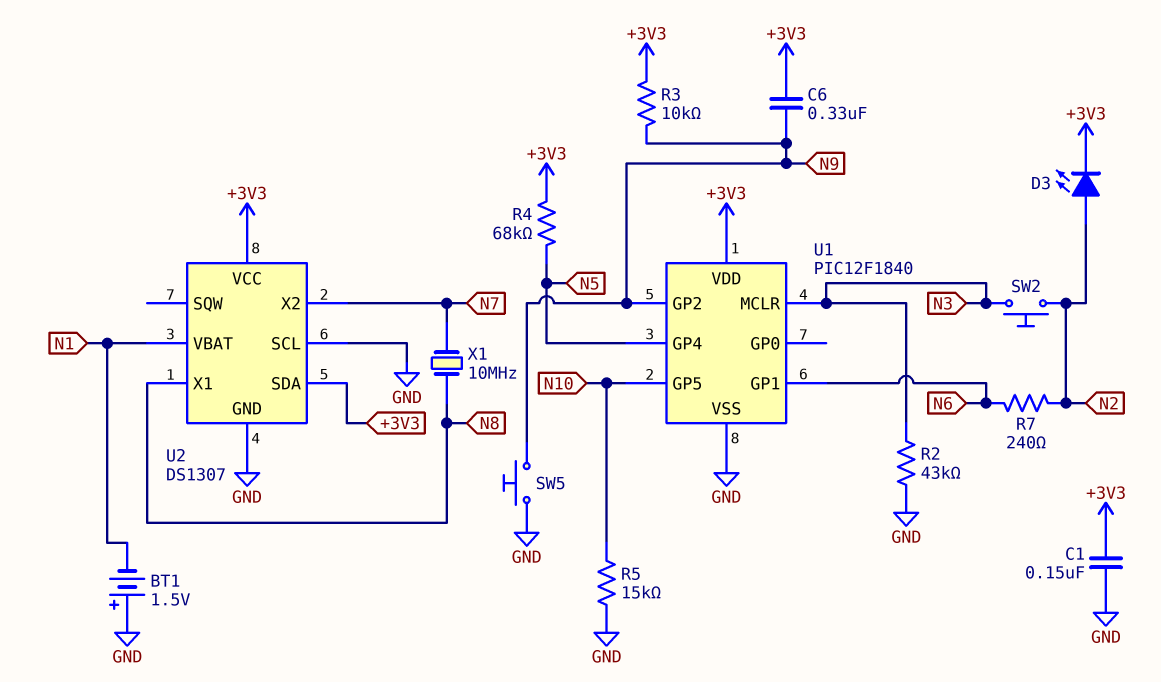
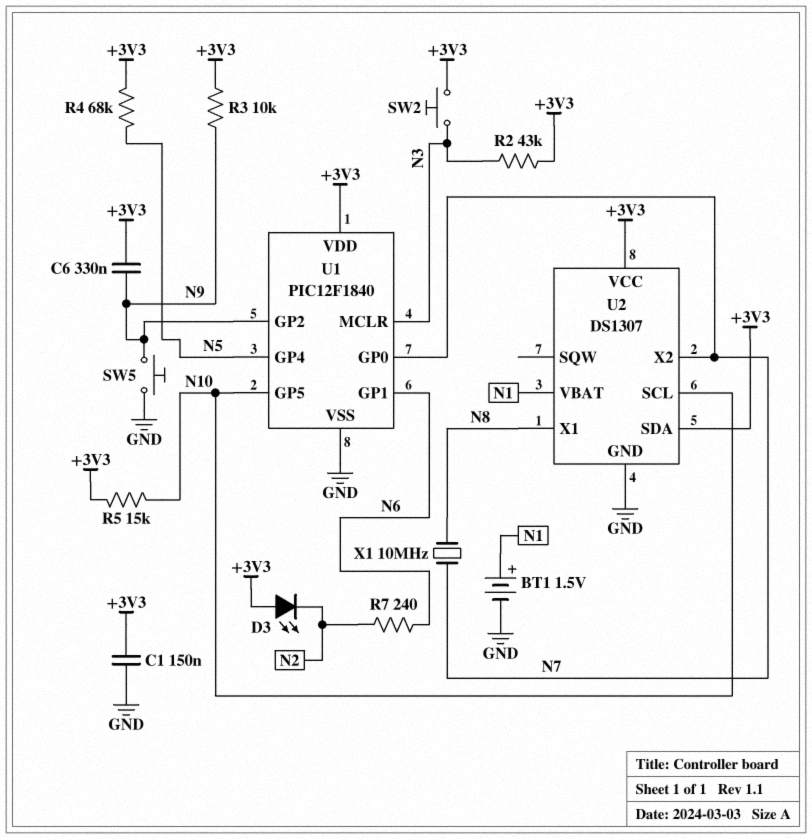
BT1: 1.5V (plus GND, minus N1) -> 1.5V (plus N1, minus GND)
D3: LED (A N2, K +3V3) -> LED (A +3V3, K N2)
R2: 43k (GND, N3) -> 43k (+3V3, N3)
R5: 15k (GND, N10) -> 15k (+3V3, N10)
SW2: button (N2, N3) -> button (+3V3, N3)
U1 pin GP0: none -> N7
U2 pin SCL: GND -> N10

